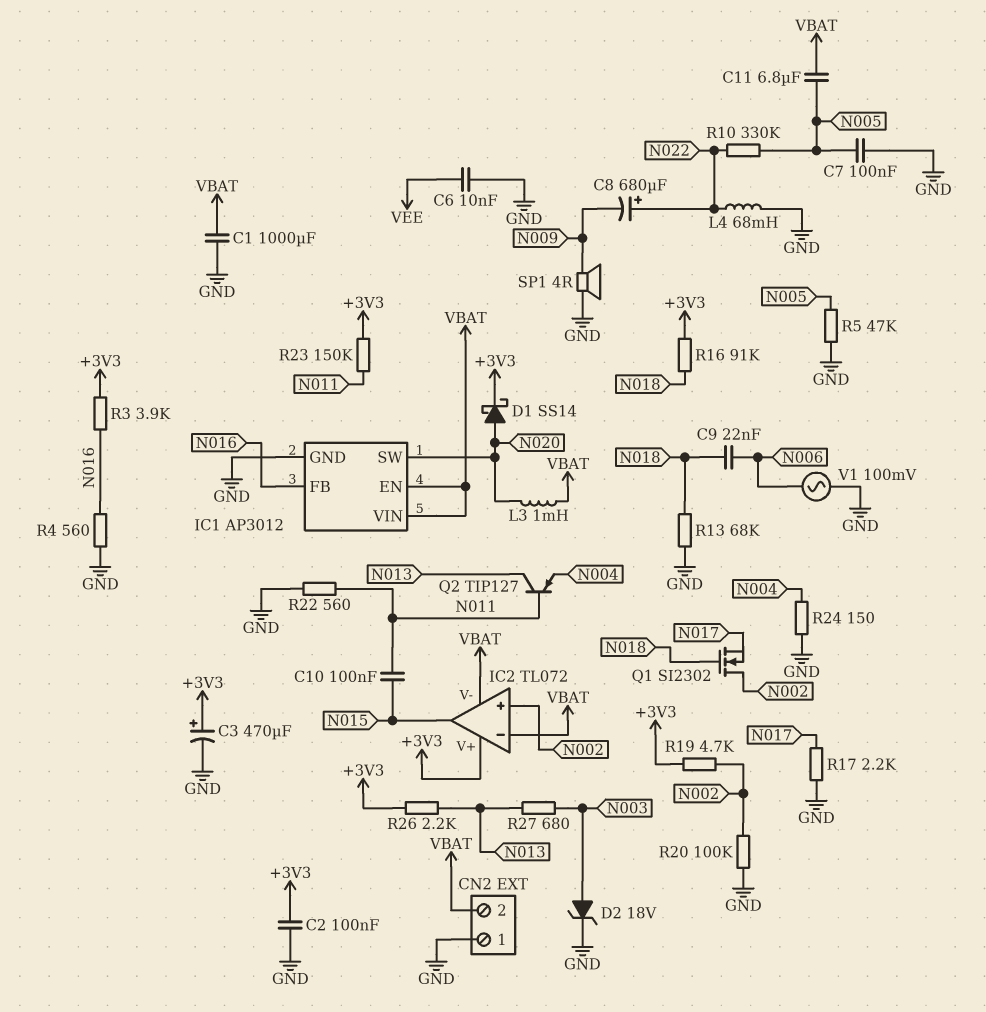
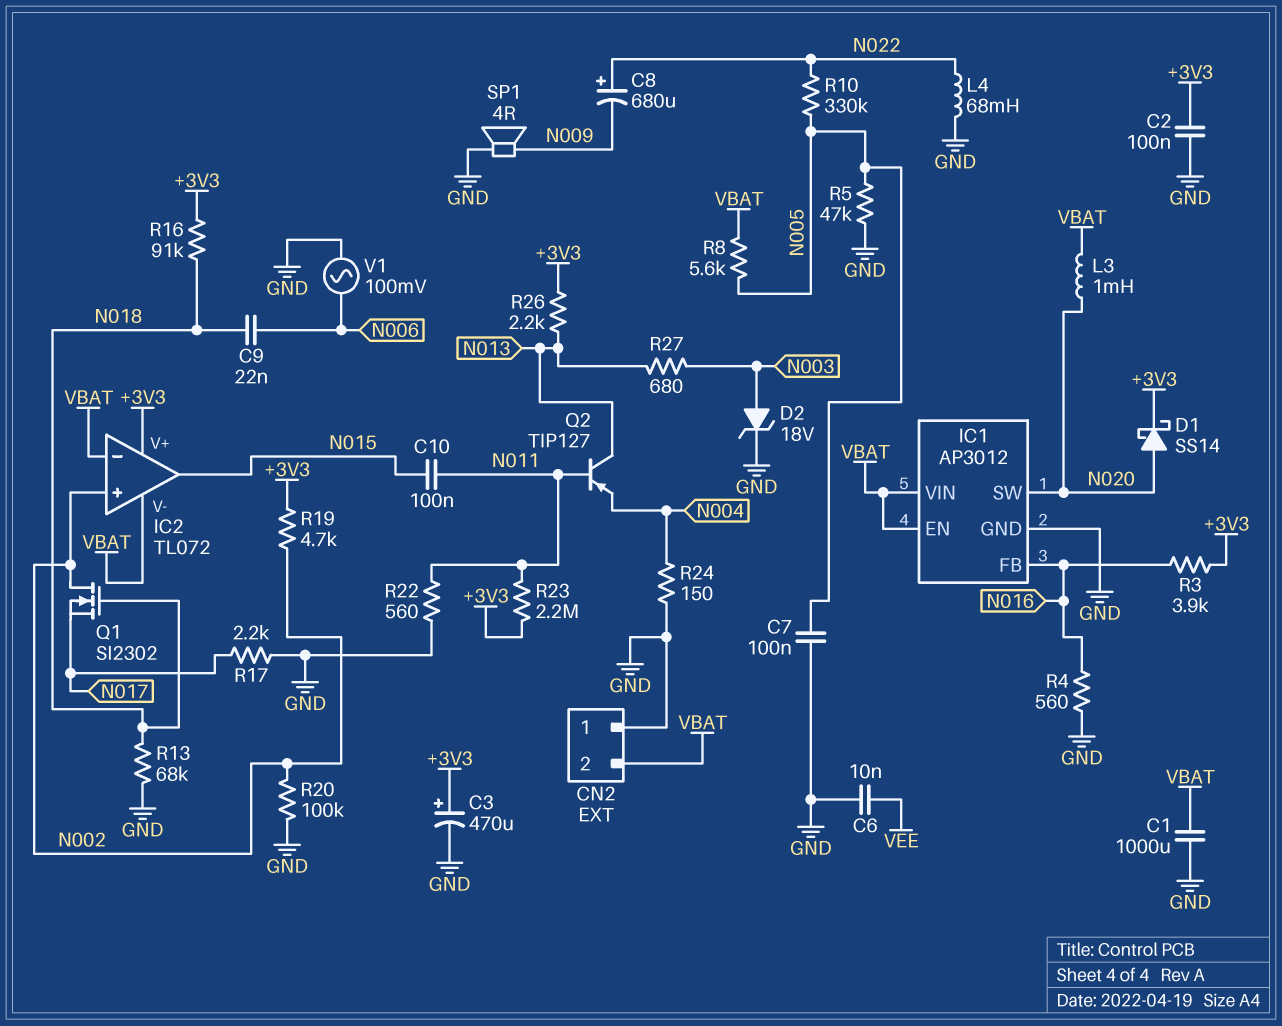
C11: 6.8uF (N005, VBAT) -> none
R8: none -> 5.6k (N005, VBAT)
R23: 150k (+3V3, N011) -> 2.2M (+3V3, N011)

